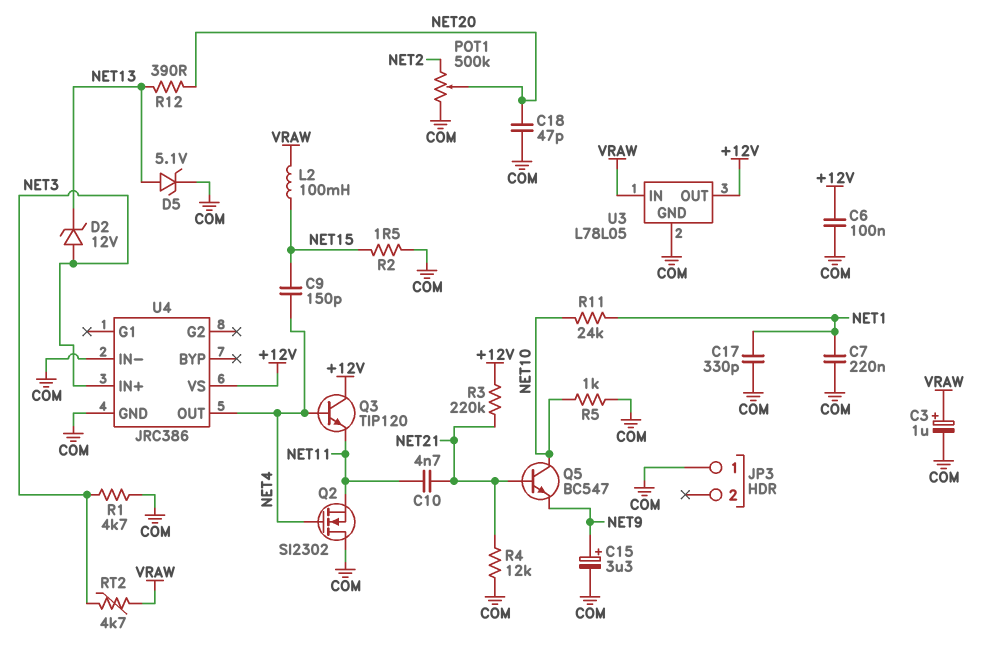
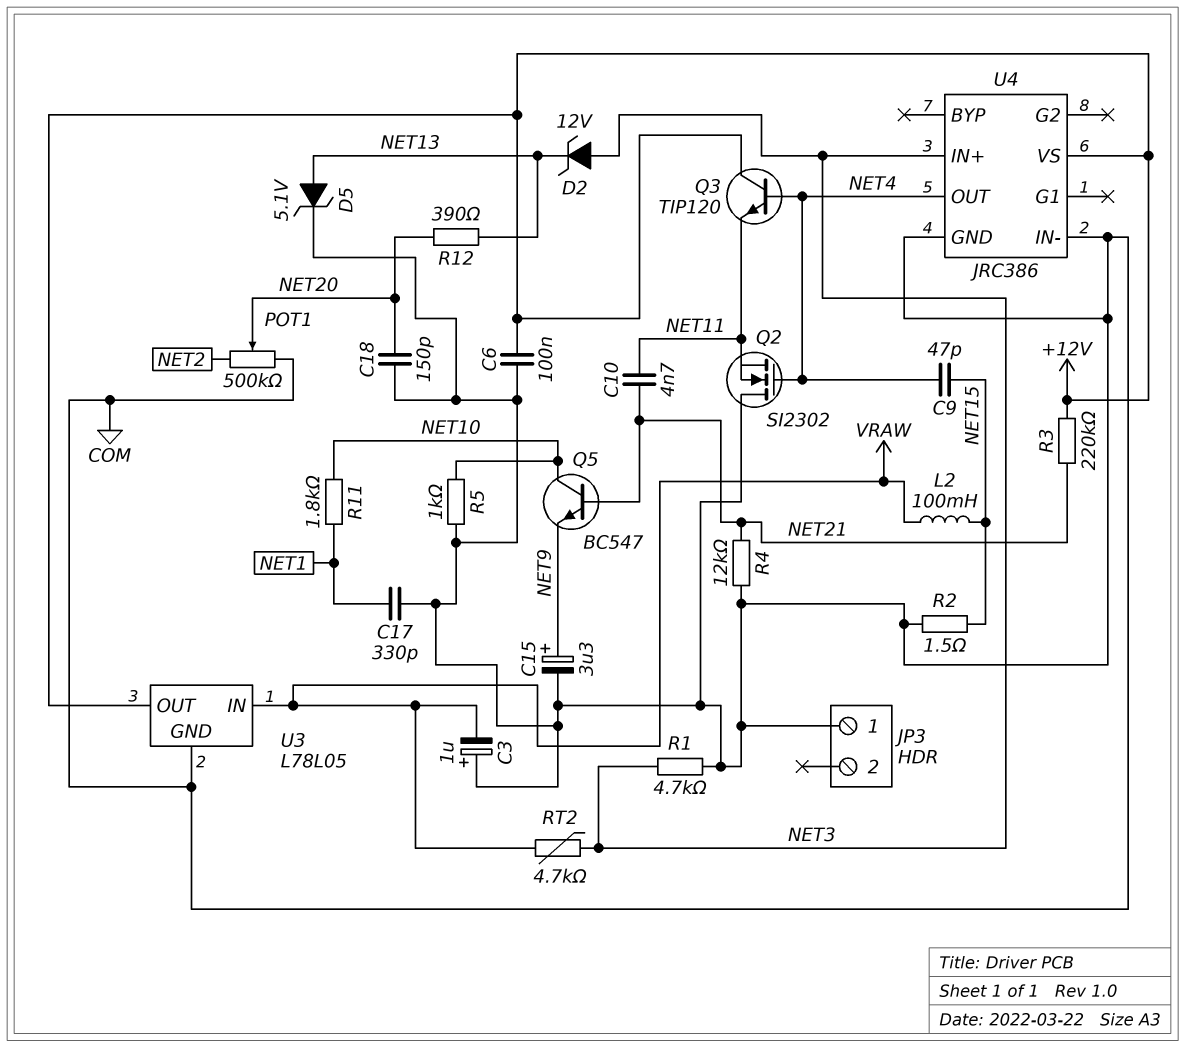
C3: 1uF (plus VRAW, minus COM) -> 1uF (plus COM, minus VRAW)
C7: 220nF (COM, NET1) -> none
C9: 150pF (NET4, NET15) -> 47pF (NET4, NET15)
C18: 47pF (COM, NET20) -> 150pF (COM, NET20)
R11: 24k (NET1, NET10) -> 1.8k (NET1, NET10)

